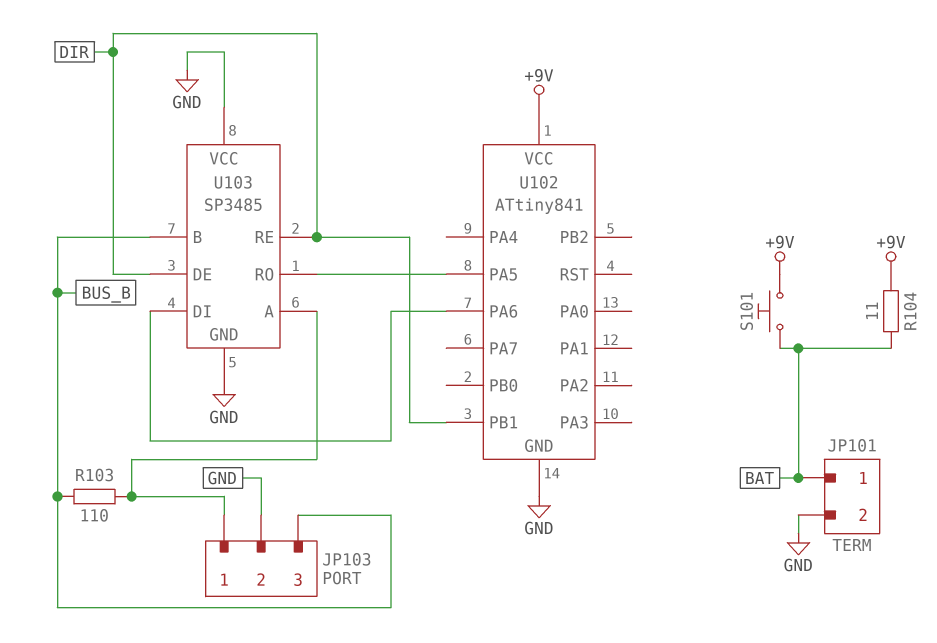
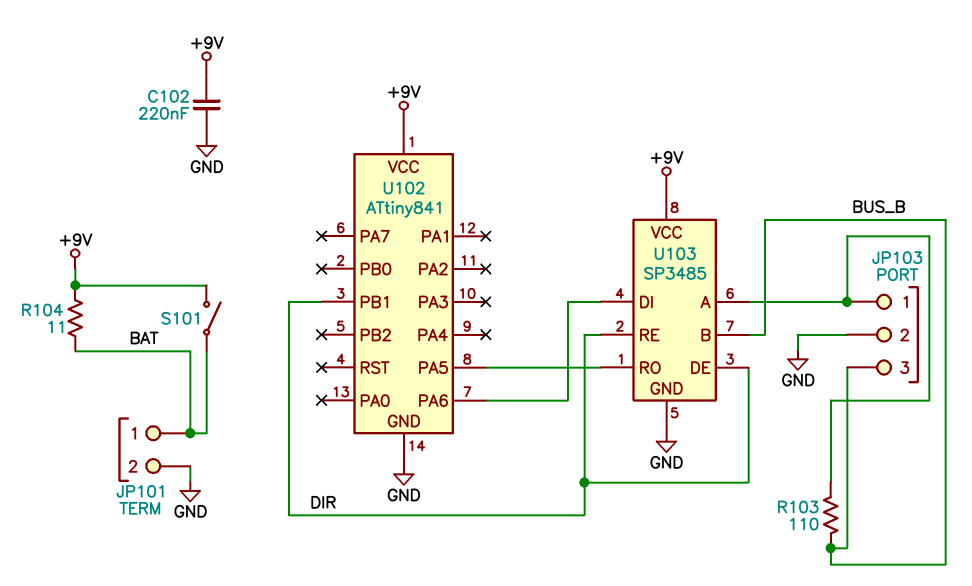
C102: none -> 220nF (+9V, GND)
S101: button (+9V, BAT) -> switch (+9V, BAT)
U103 pin VCC: GND -> +9V

